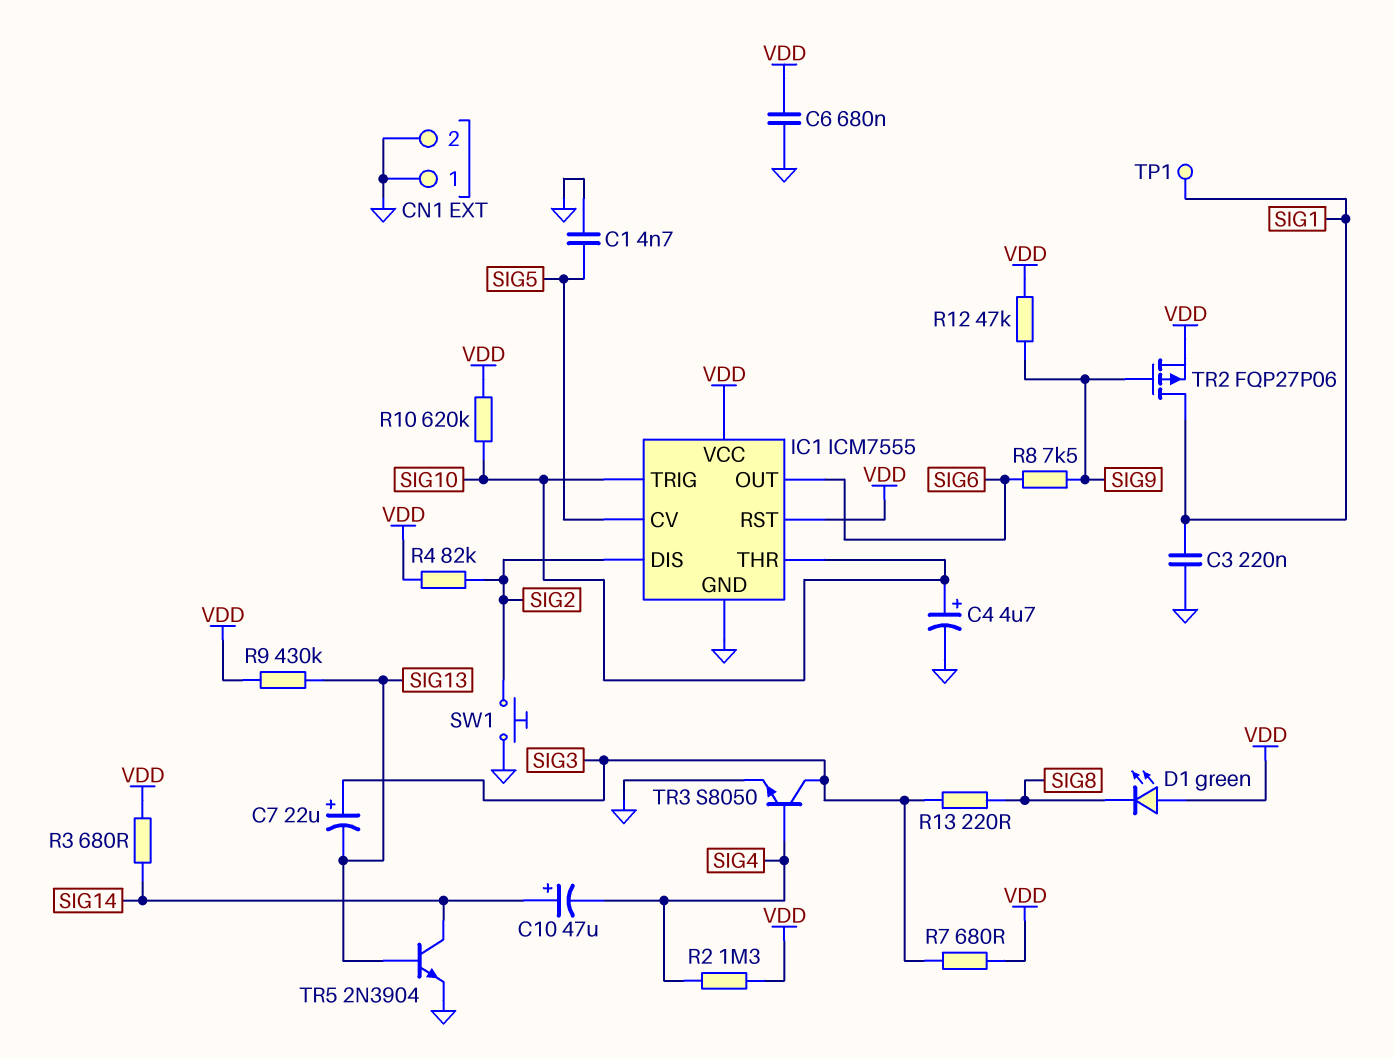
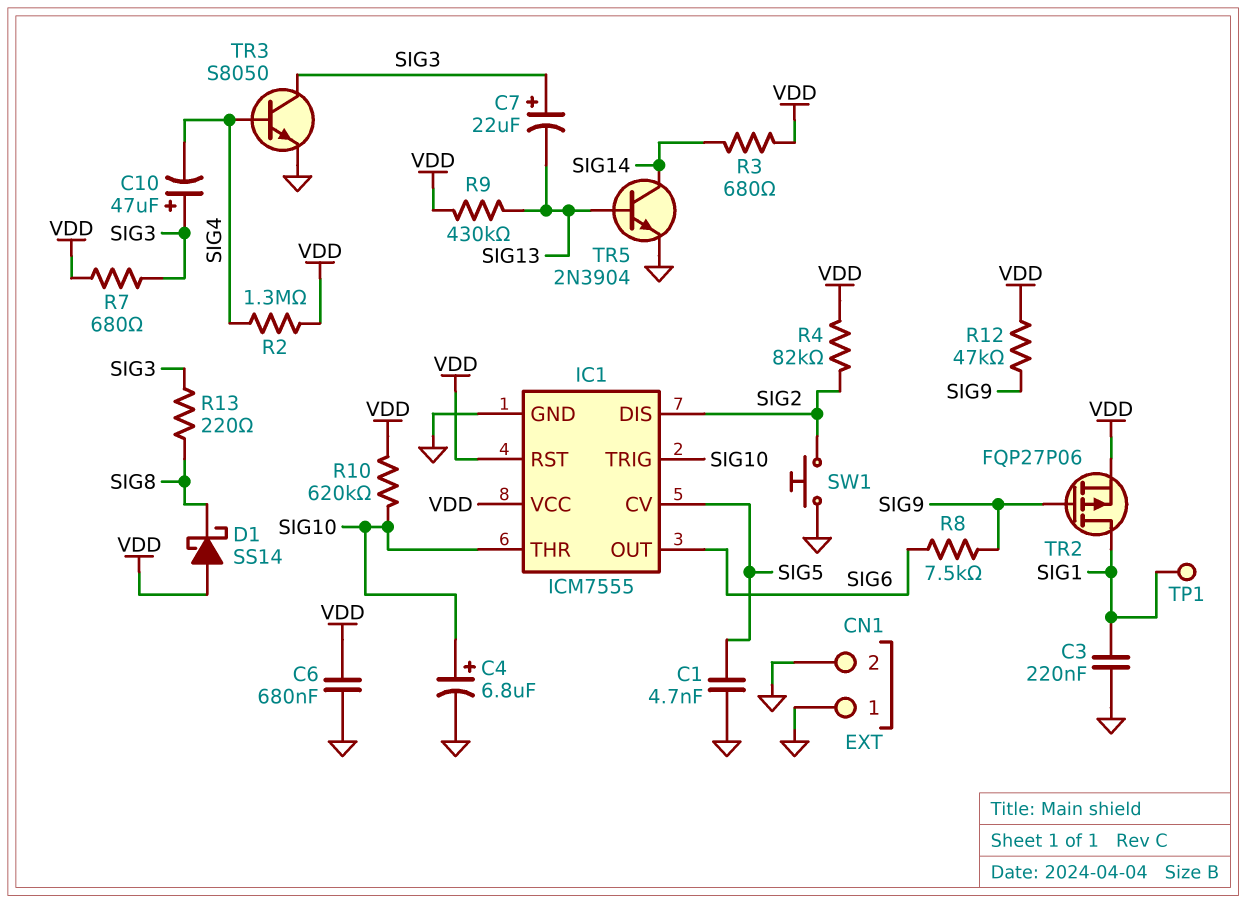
C4: 4.7uF (plus SIG10, minus GND) -> 6.8uF (plus SIG10, minus GND)
C10: 47uF (plus SIG14, minus SIG4) -> 47uF (plus SIG3, minus SIG4)
D1: LED green (A VDD, K SIG8) -> schottky SS14 (A VDD, K SIG8)

